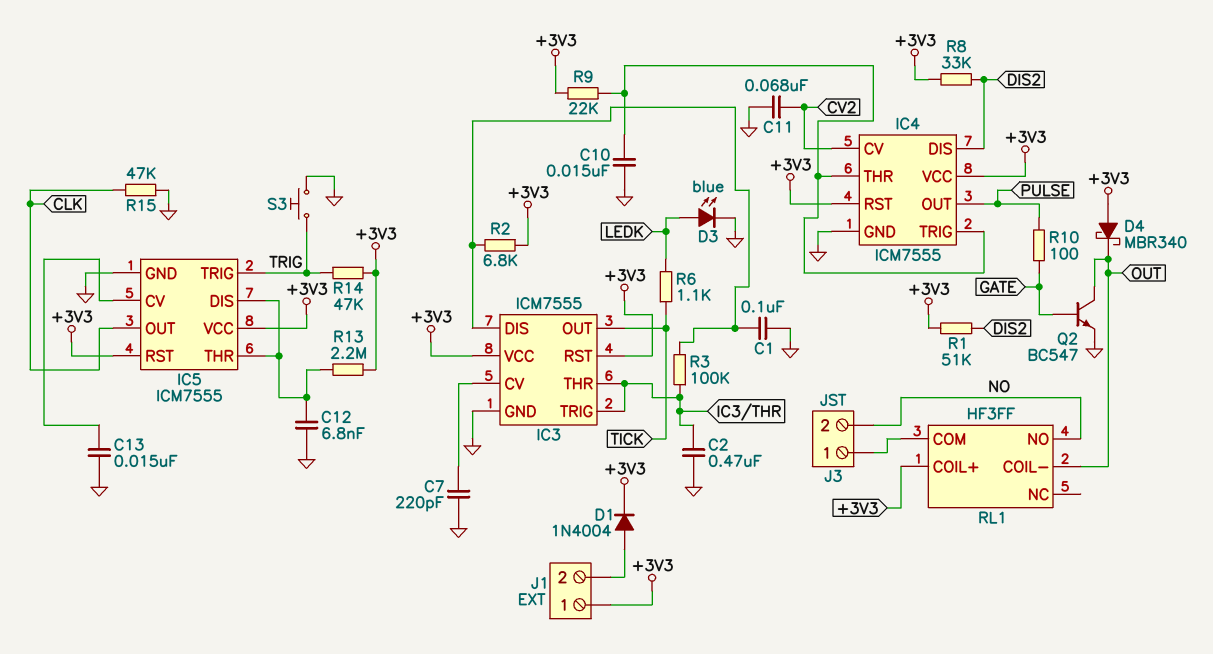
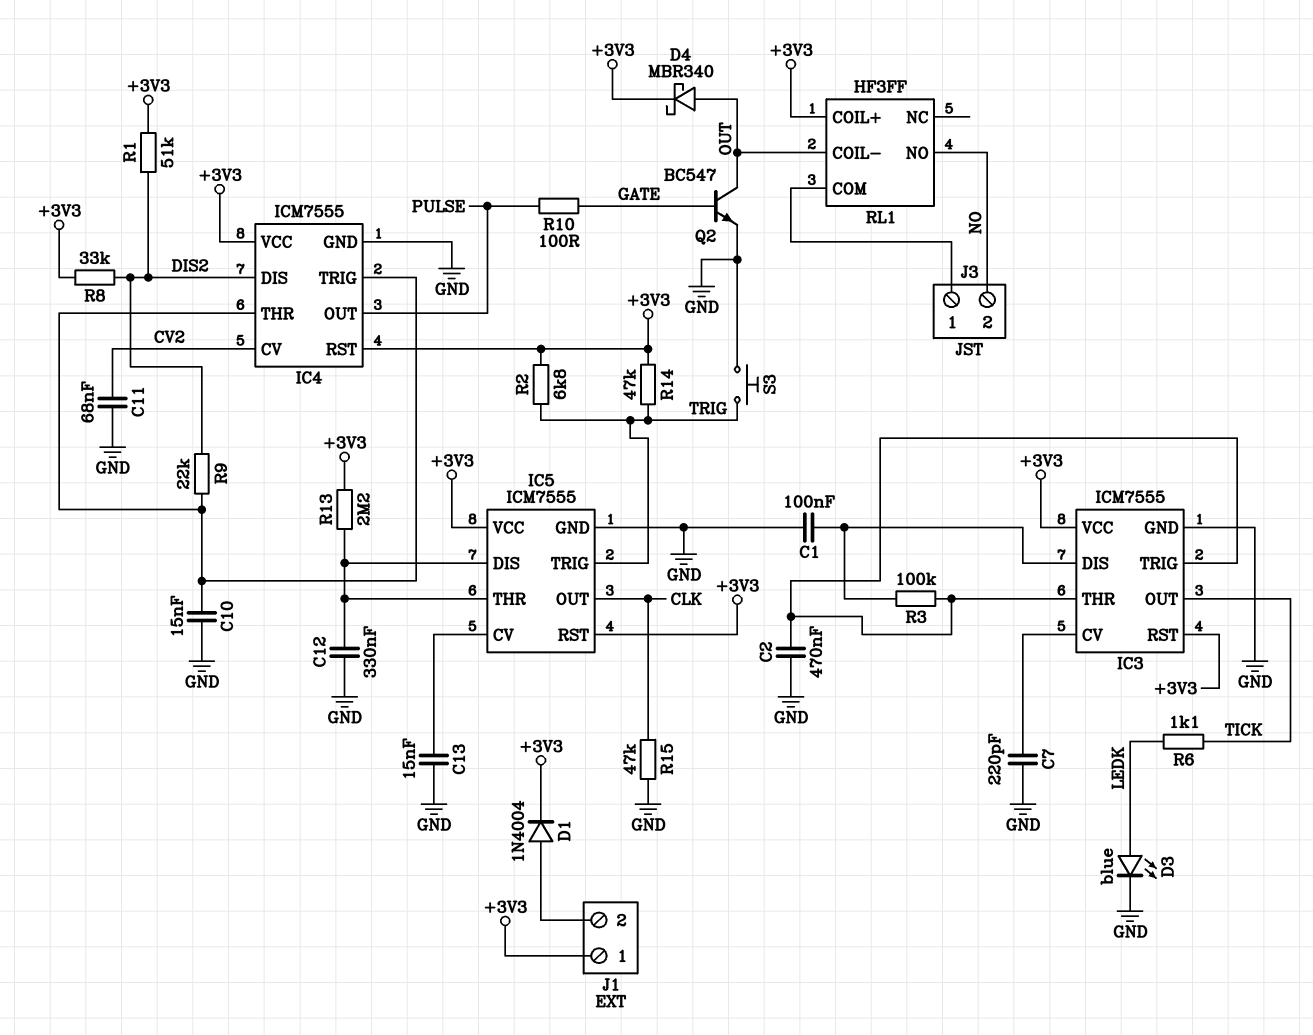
C12: 6.8nF (GND, IC5/DIS) -> 330nF (GND, IC5/DIS)
D4: schottky MBR340 (A +3V3, K OUT) -> schottky MBR340 (A OUT, K +3V3)
R2: 6.8k (+3V3, IC3/DIS) -> 6.8k (+3V3, TRIG)
R9: 22k (+3V3, IC4/THR) -> 22k (DIS2, IC4/THR)

